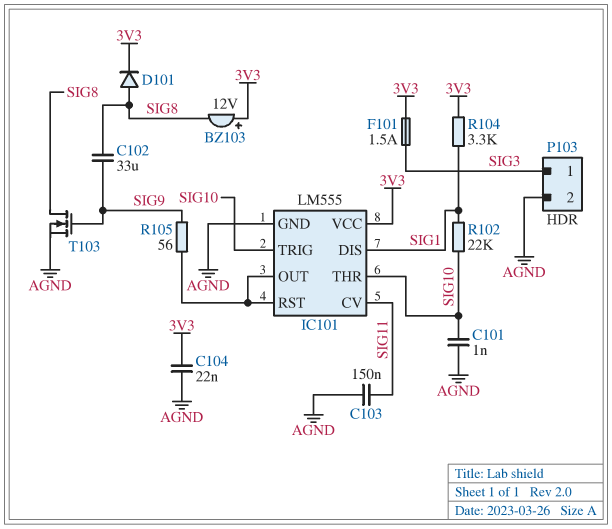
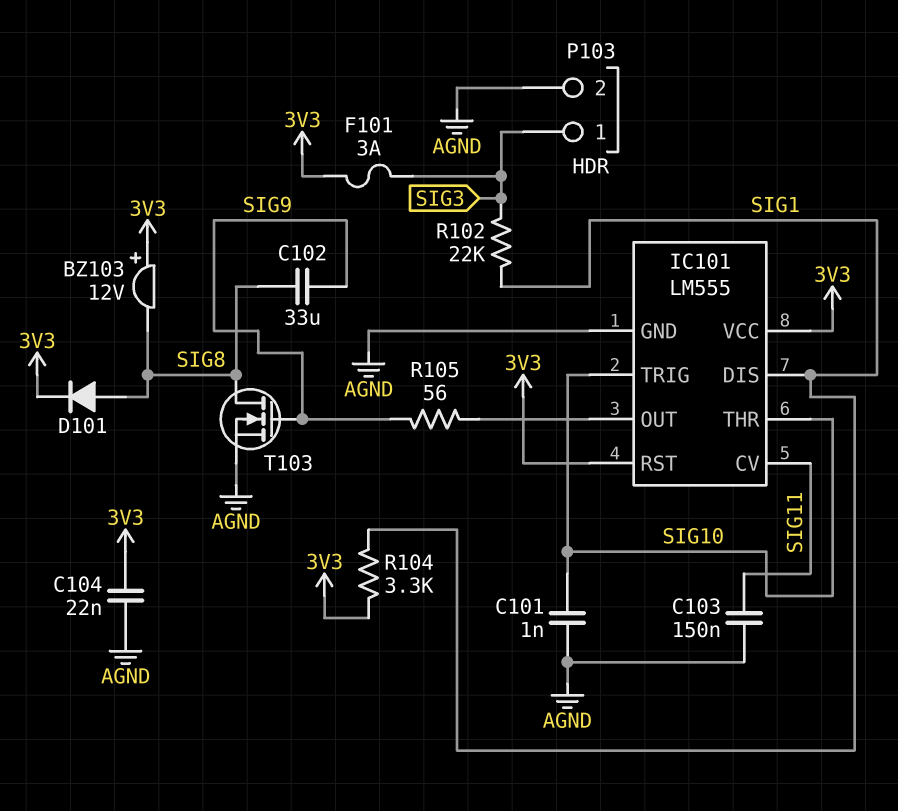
F101: 1.5A (3V3, SIG3) -> 3A (3V3, SIG3)
IC101 pin RST: IC101/OUT -> 3V3
R102: 22k (SIG1, SIG10) -> 22k (SIG1, SIG3)

